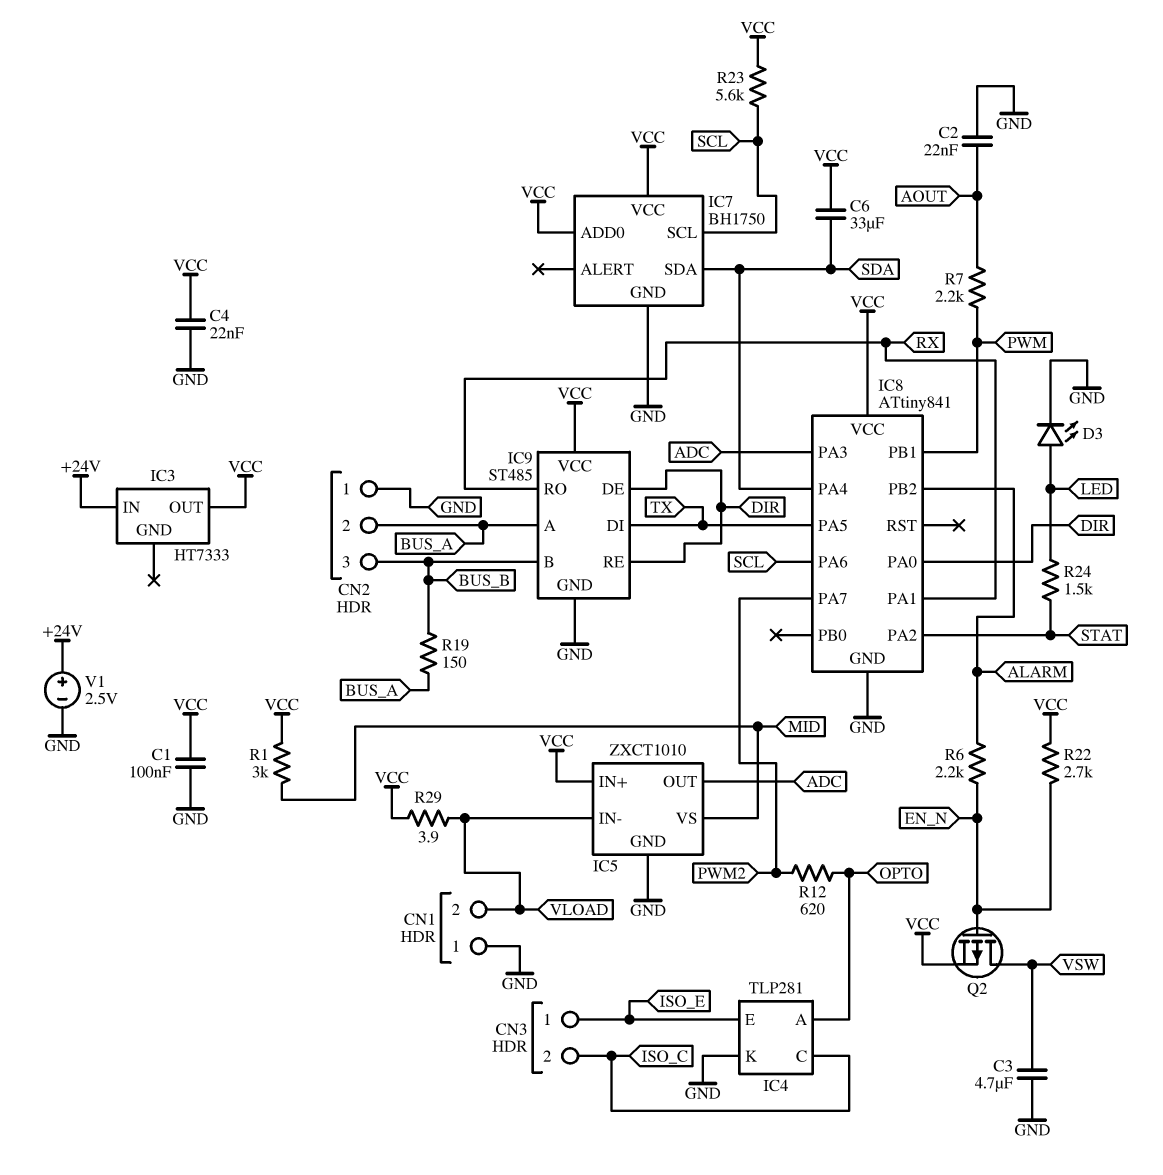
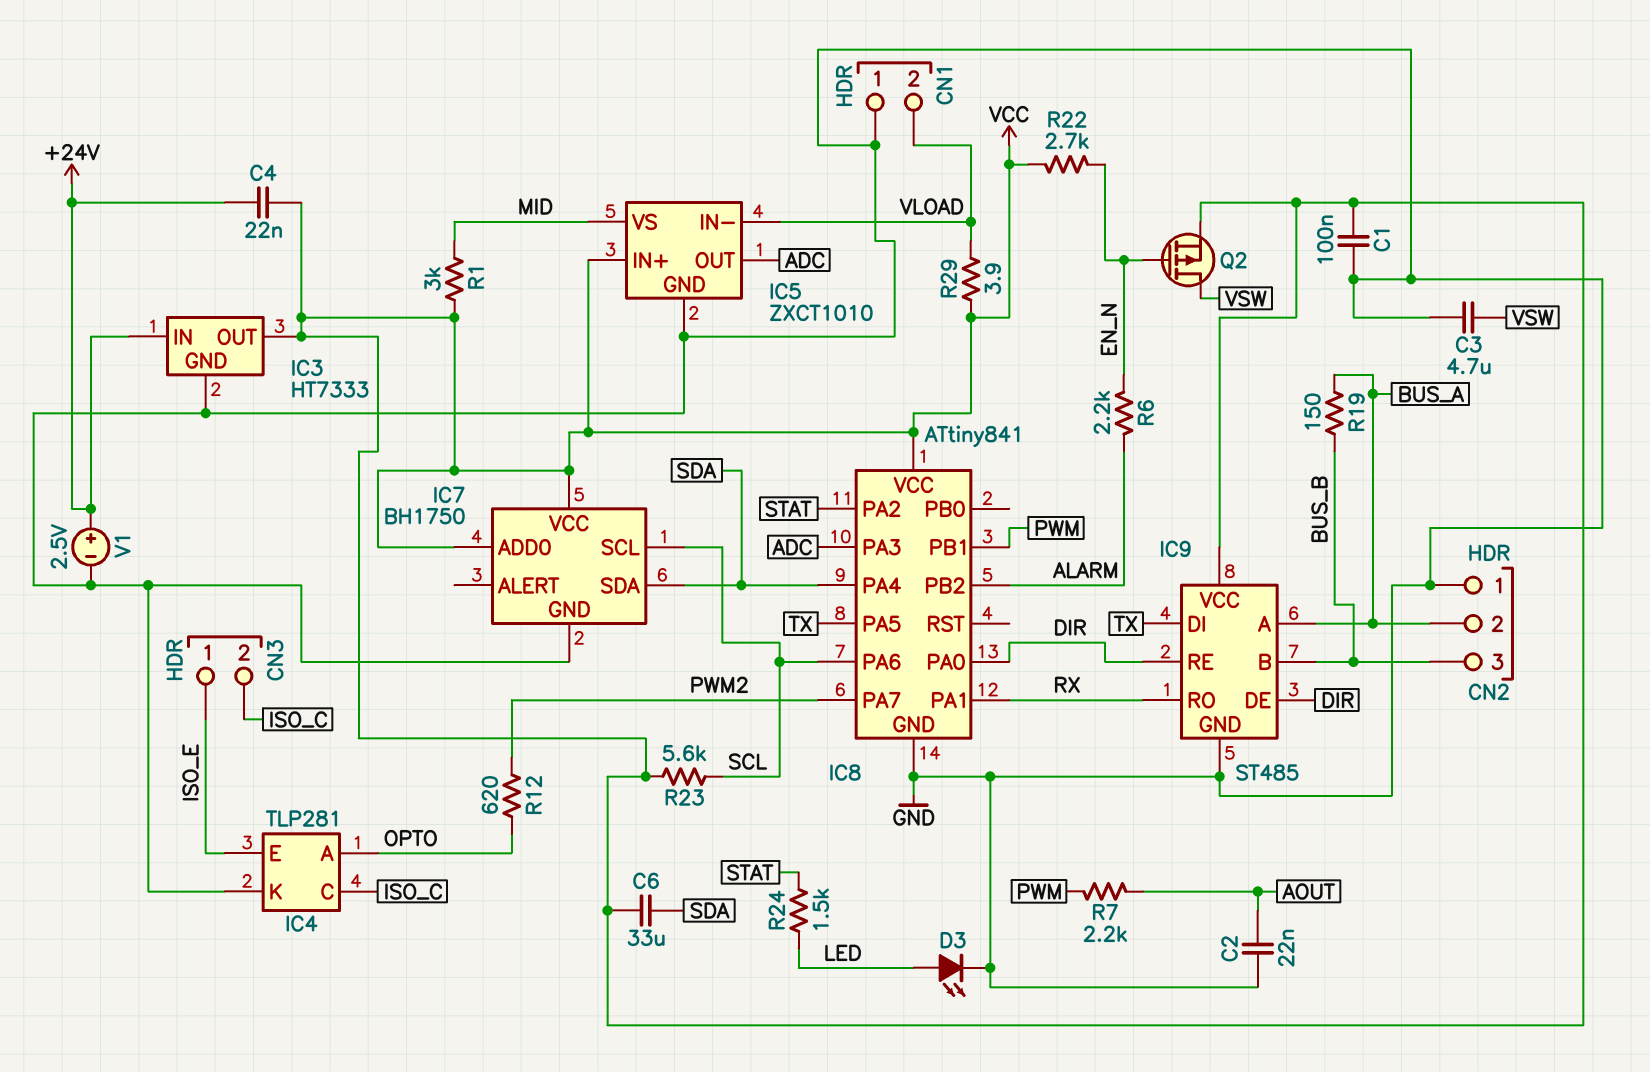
C4: 22nF (GND, VCC) -> 22nF (+24V, VCC)
IC3 pin GND: none -> GND

